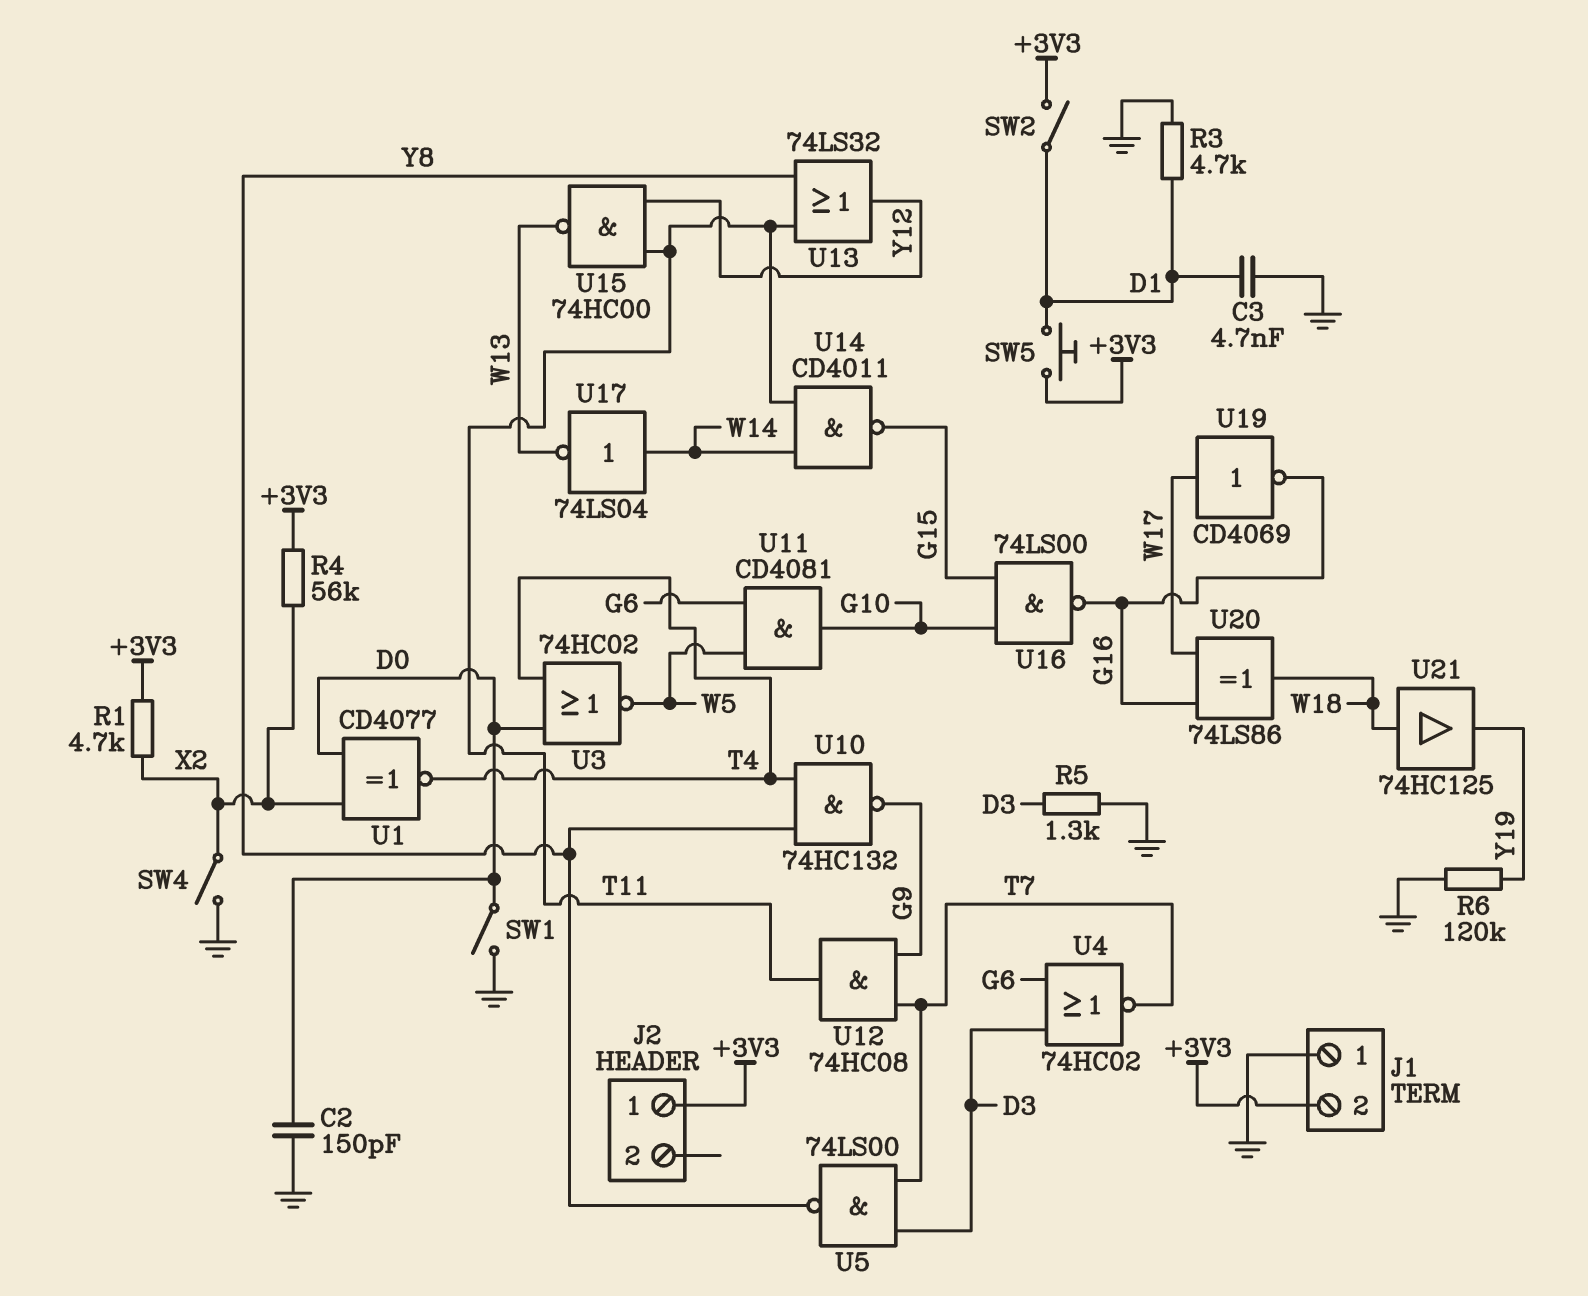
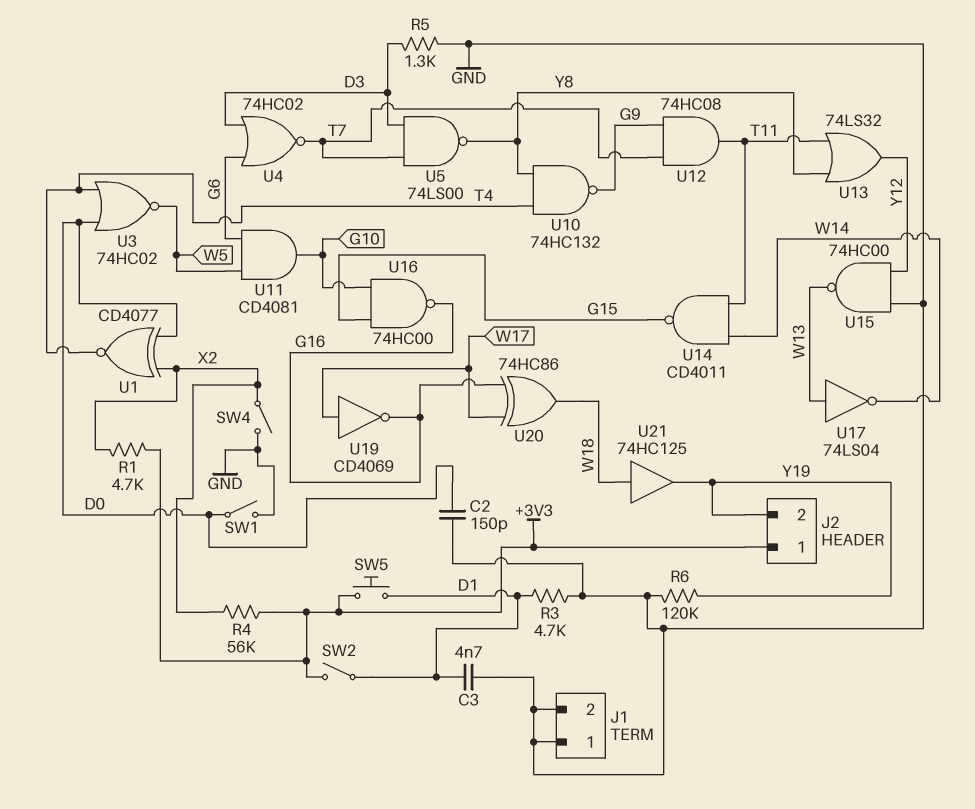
J1 pin 2: +3V3 -> GND
J2 pin 2: none -> Y19
U15: NAND 74HC00 (in T11, in Y12, out W13) -> NAND 74HC00 (in GND, in Y12, out W13)
U16: NAND 74LS00 (in G10, in G15, out G16) -> NAND 74HC00 (in G10, in G15, out G16)
U17: NOT 74LS04 (in W14, out W13) -> NOT 74LS04 (in W13, out W14)
U20: XOR 74LS86 (in G16, in W17, out W18) -> XOR 74HC86 (in G16, in W17, out W18)

